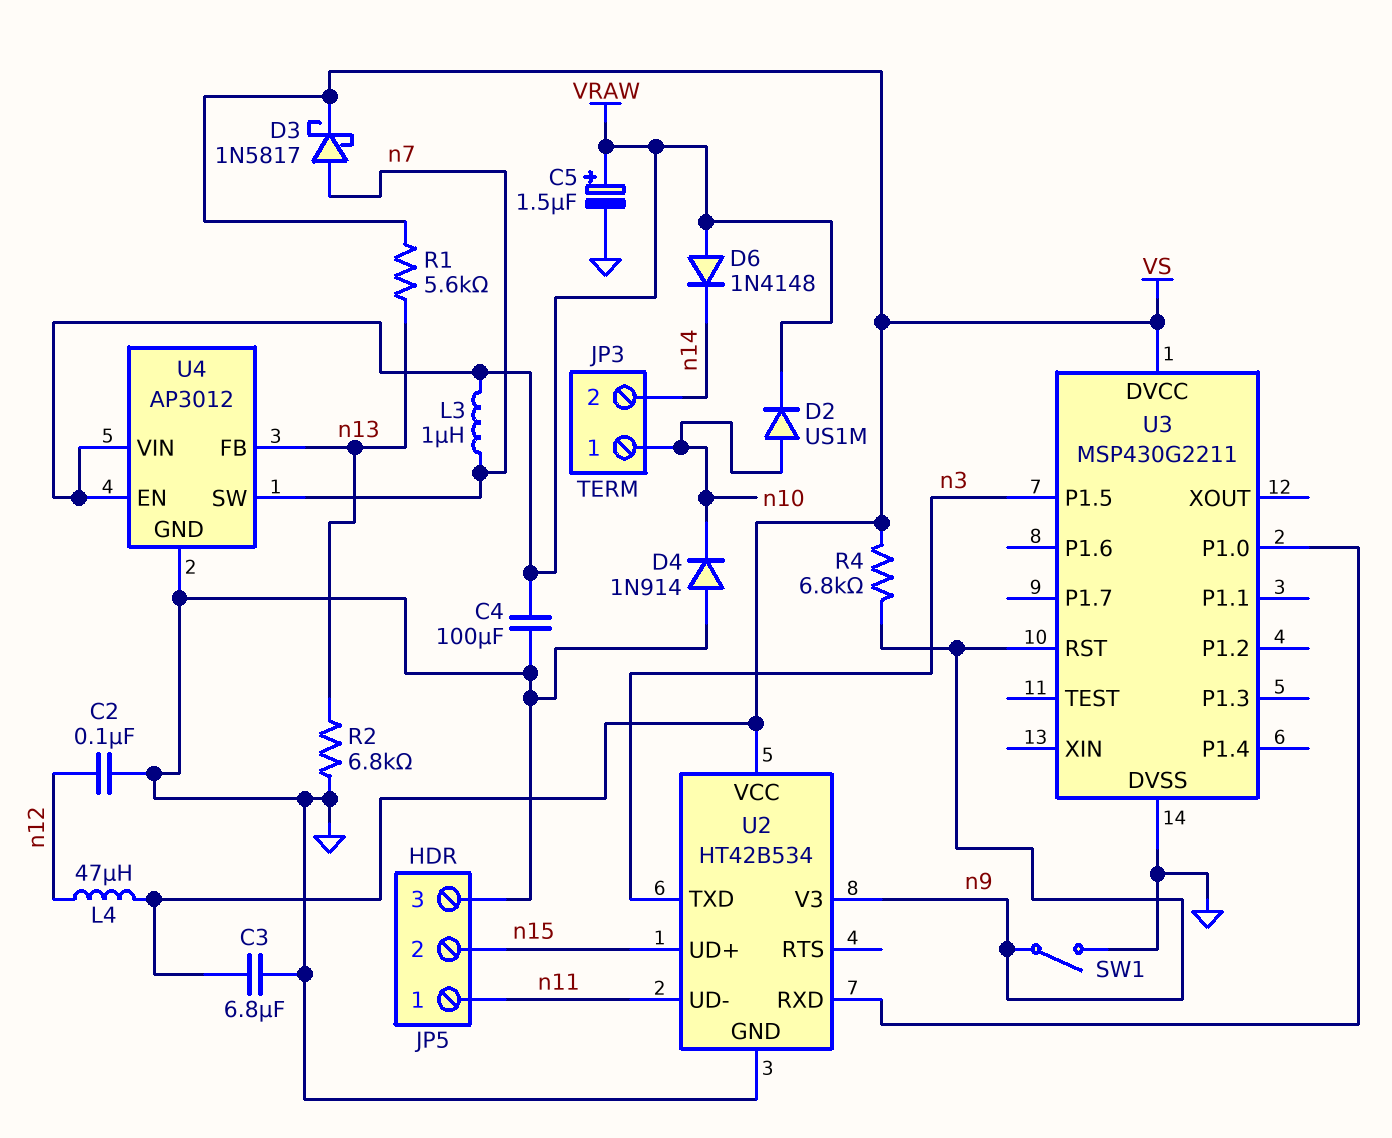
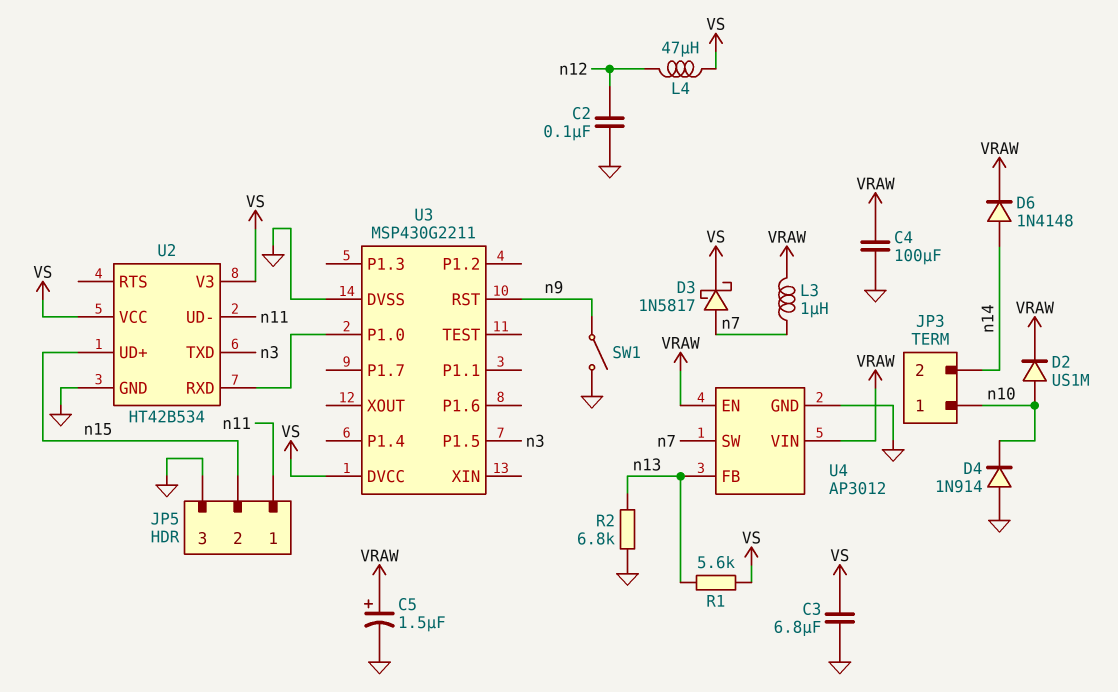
D6: diode 1N4148 (A VRAW, K n14) -> diode 1N4148 (A n14, K VRAW)
R4: 6.8k (VS, n9) -> none
U2 pin V3: n9 -> VS

